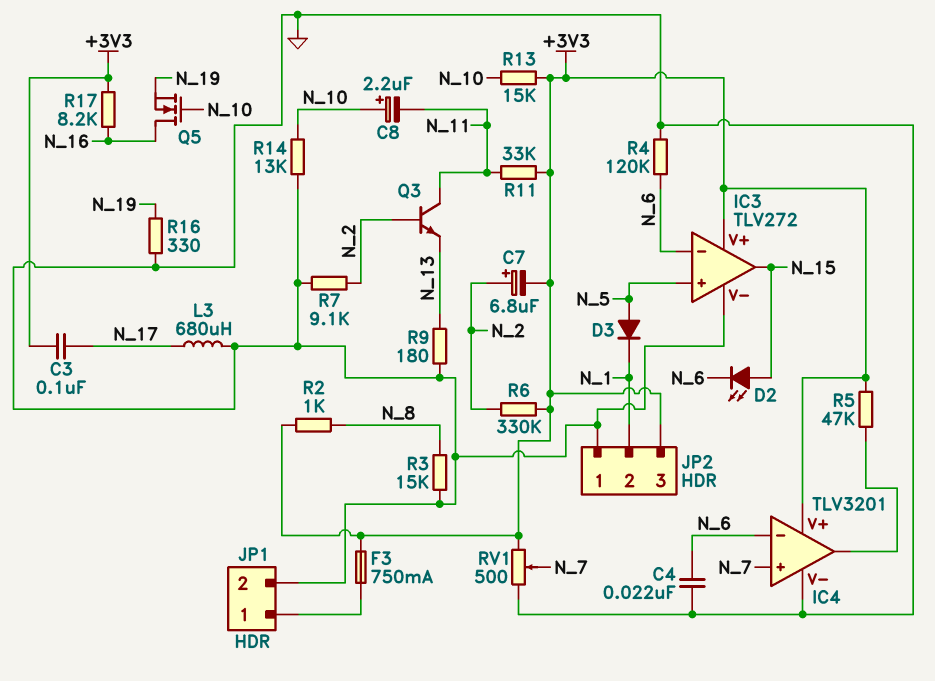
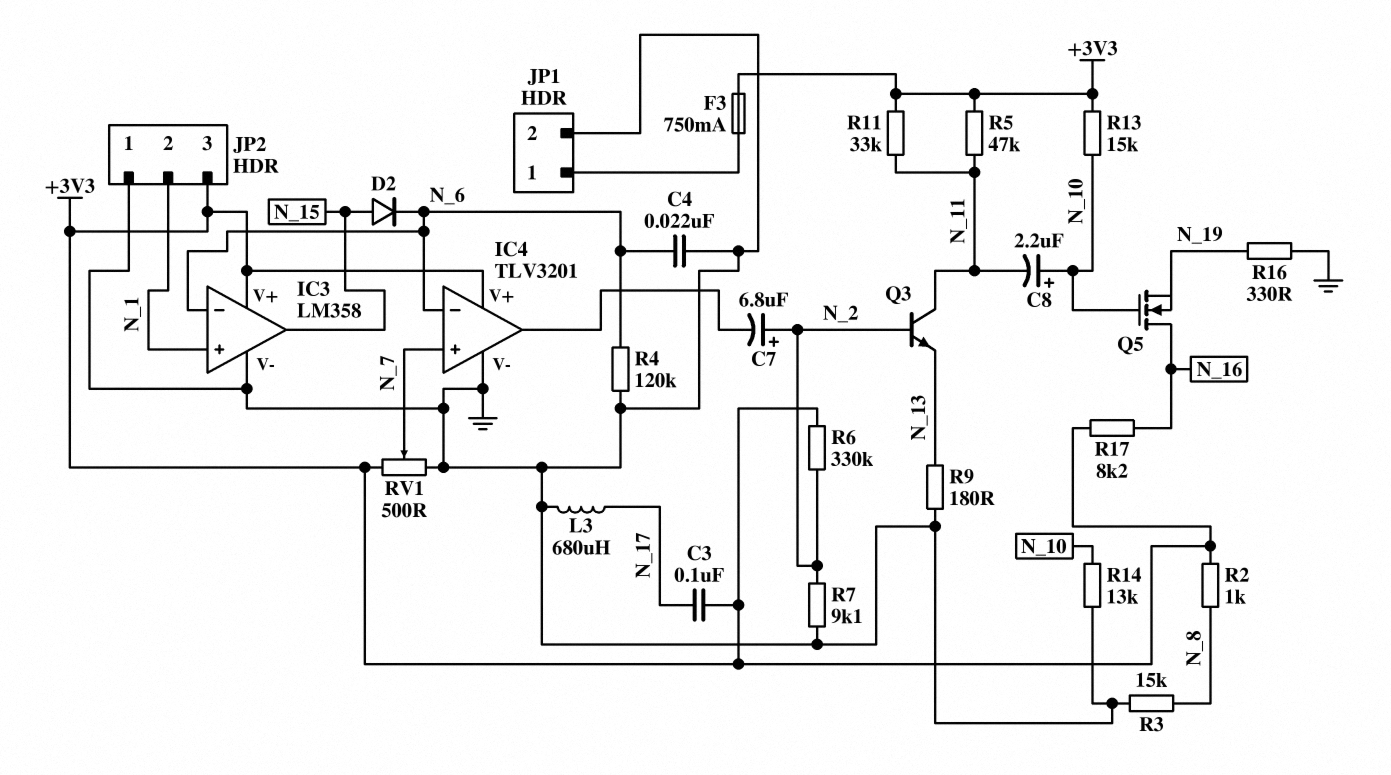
C7: 6.8uF (plus N_2, minus +3V3) -> 6.8uF (plus N_2, minus IC4/out)
D2: LED (A N_15, K N_6) -> diode (A N_15, K N_6)
D3: diode (A N_5, K N_1) -> none
IC3: TLV272 -> LM358
IC3 pin in+: N_5 -> N_1
R5: 47k (+3V3, IC4/out) -> 47k (+3V3, N_11)

